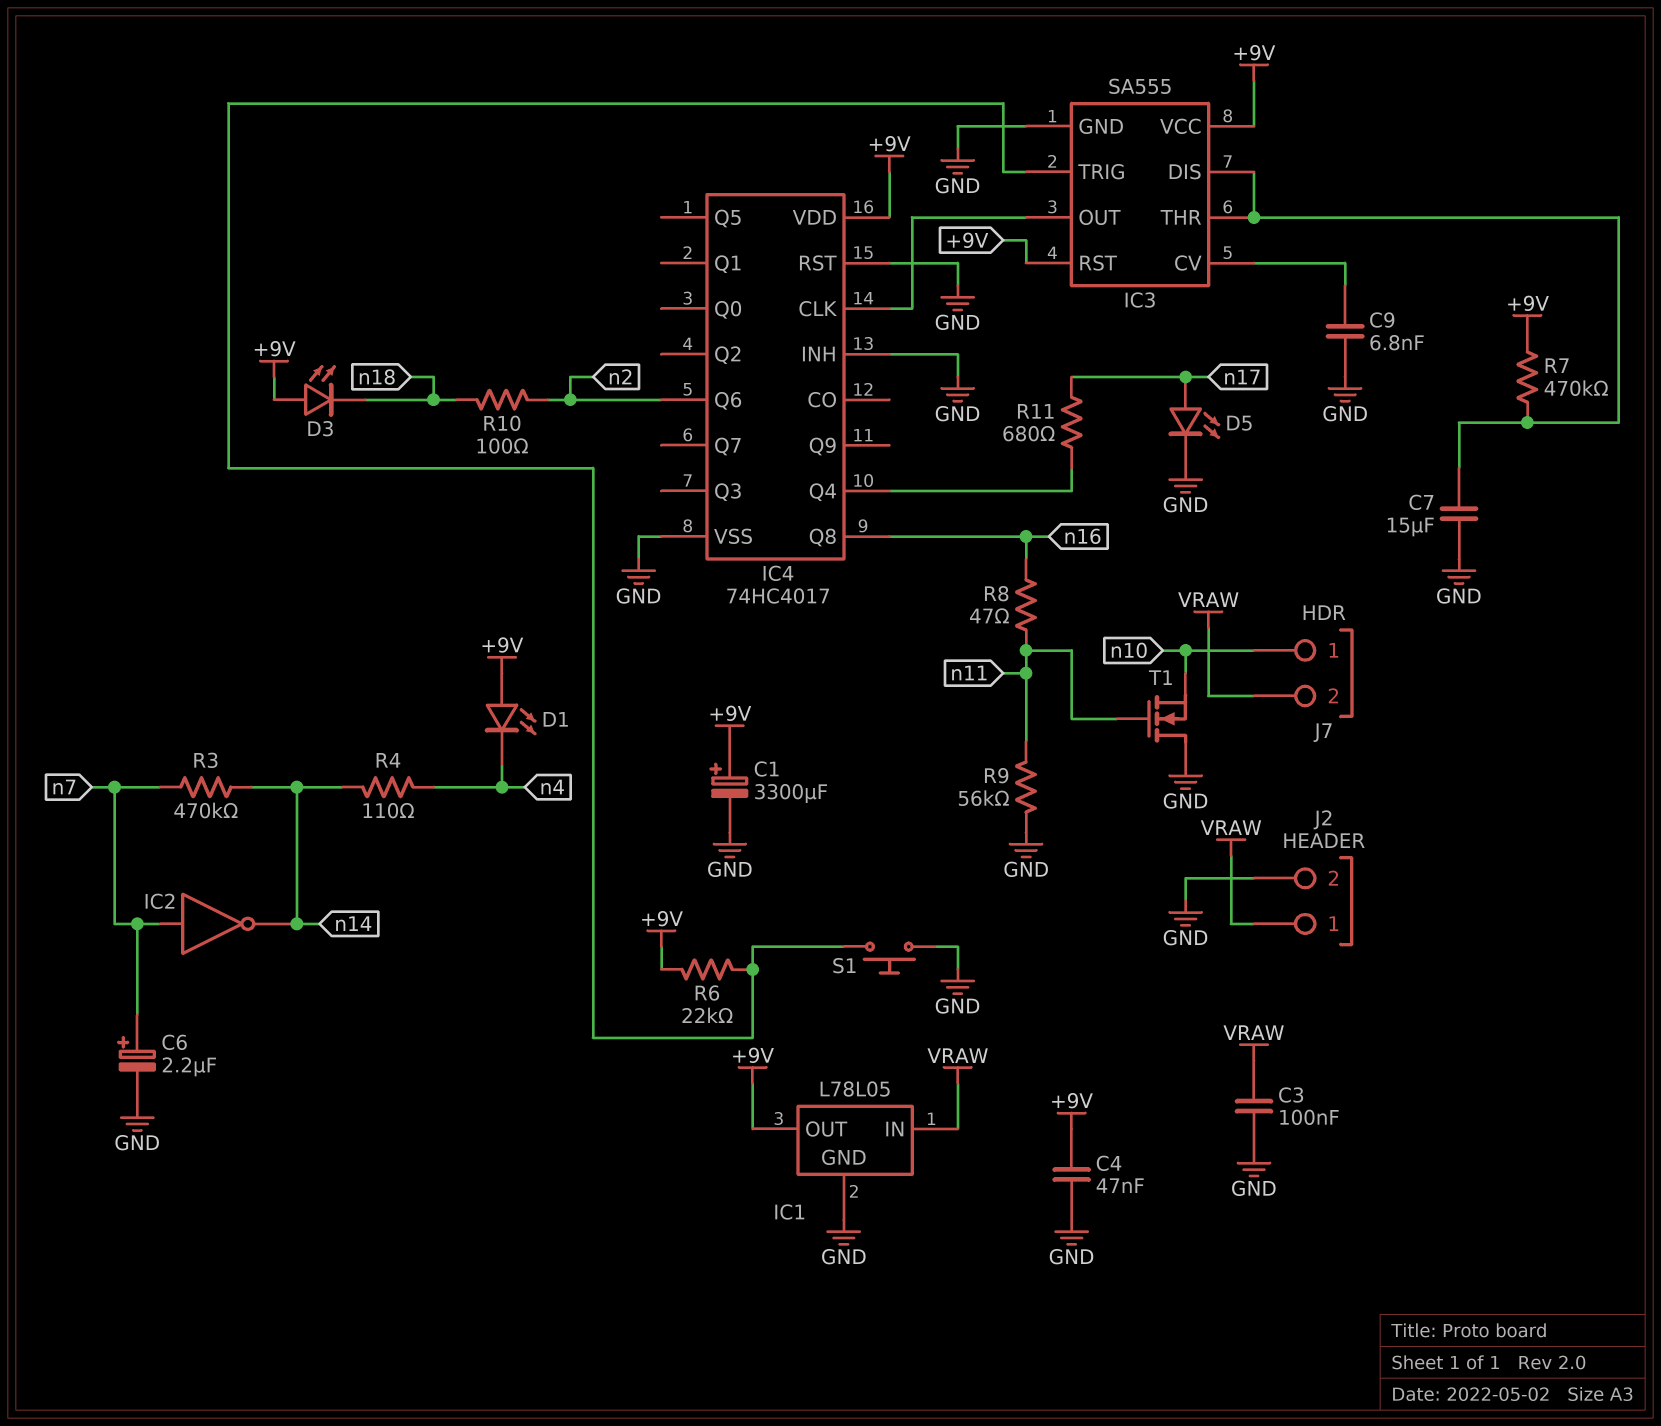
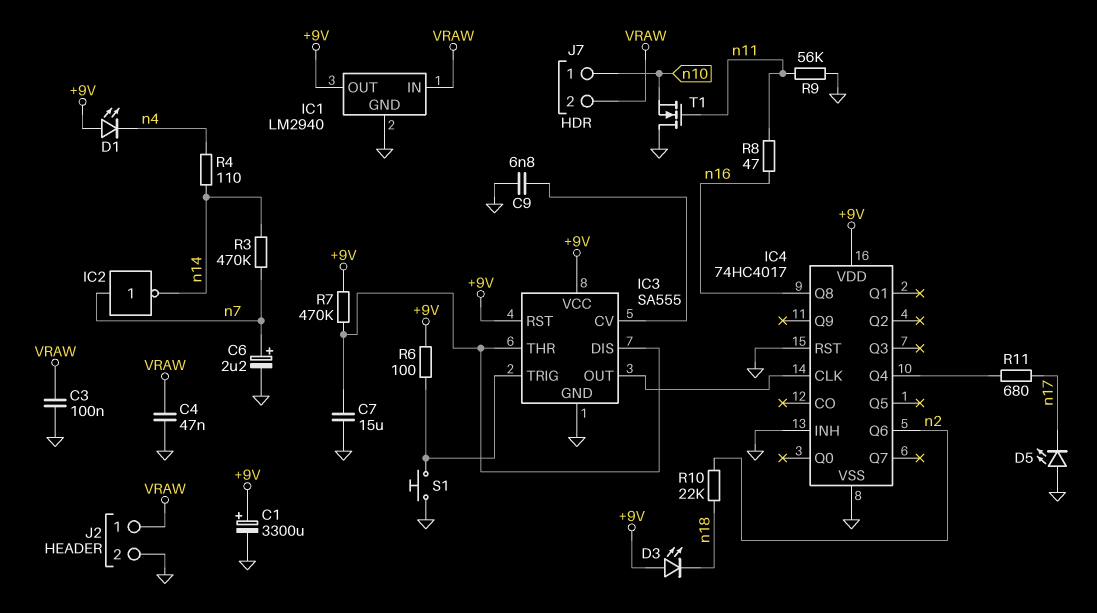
C4: 47nF (+9V, GND) -> 47nF (GND, VRAW)
D5: LED (A n17, K GND) -> LED (A GND, K n17)
IC1: L78L05 -> LM2940
R6: 22k (+9V, IC3/TRIG) -> 100 (+9V, IC3/TRIG)
R10: 100 (n2, n18) -> 22k (n2, n18)

